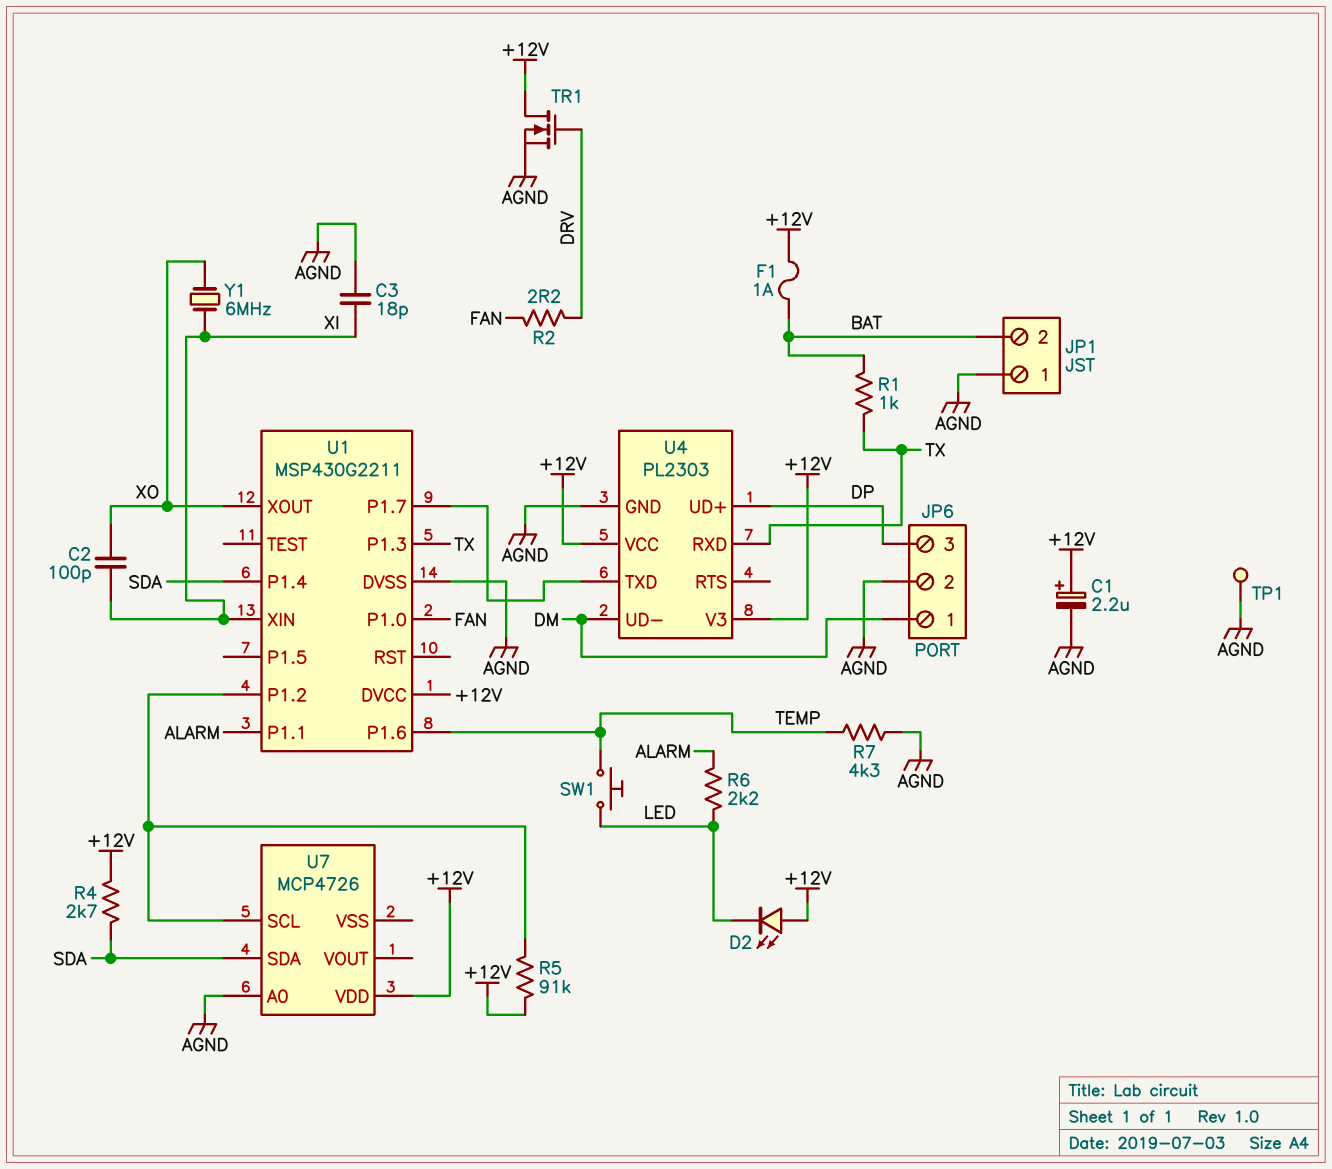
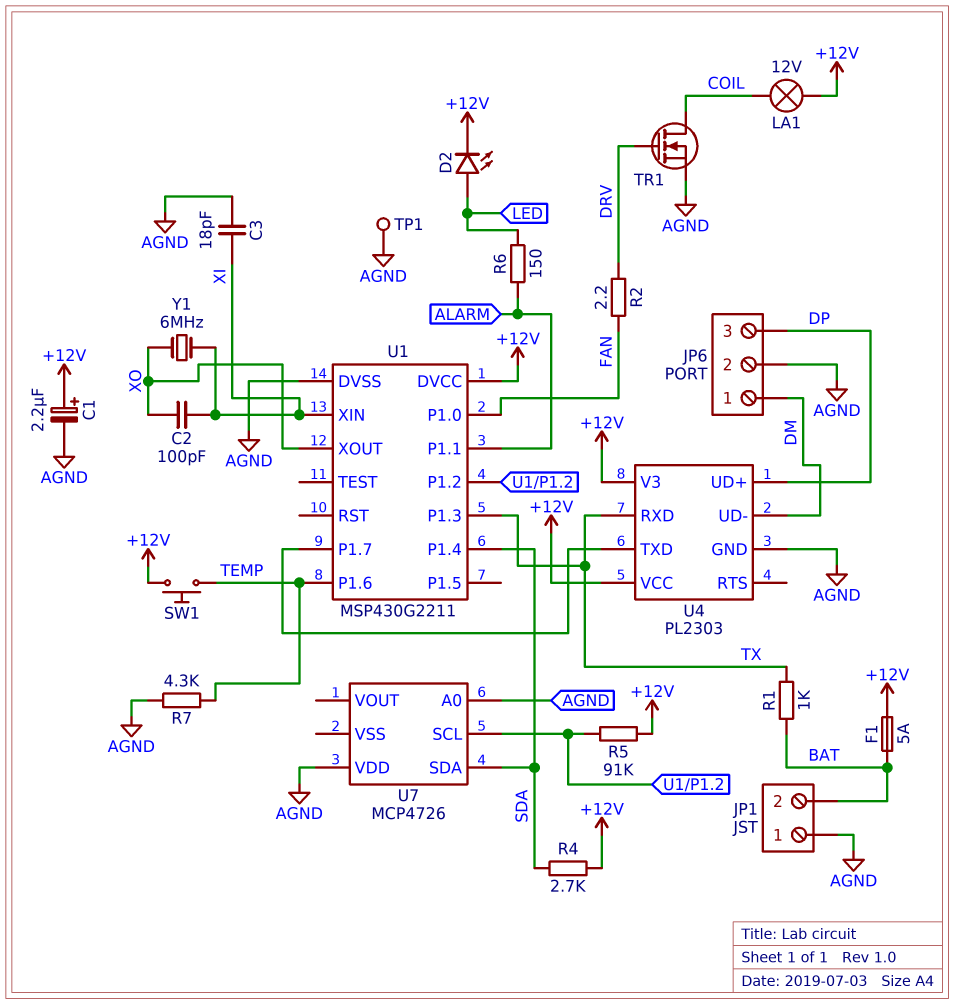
D2: LED (A +12V, K LED) -> LED (A LED, K +12V)
F1: 1A (+12V, BAT) -> 5A (+12V, BAT)
LA1: none -> lamp 12V (+12V, COIL)
R6: 2.2k (ALARM, LED) -> 150 (ALARM, LED)
SW1: button (LED, TEMP) -> button (+12V, TEMP)
TR1: NMOS (G DRV, D +12V, S AGND) -> NMOS (G DRV, D COIL, S AGND)
U7 pin VDD: +12V -> AGND

